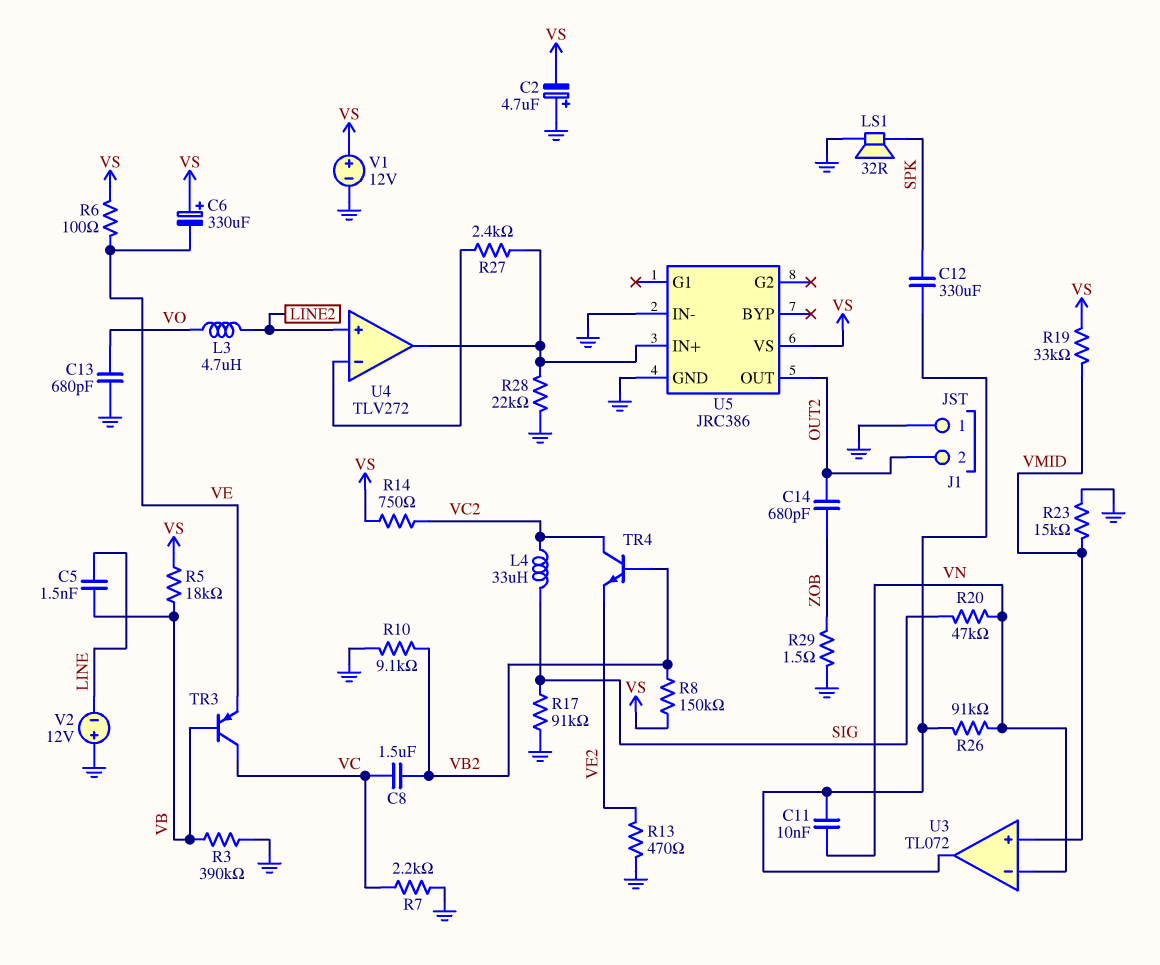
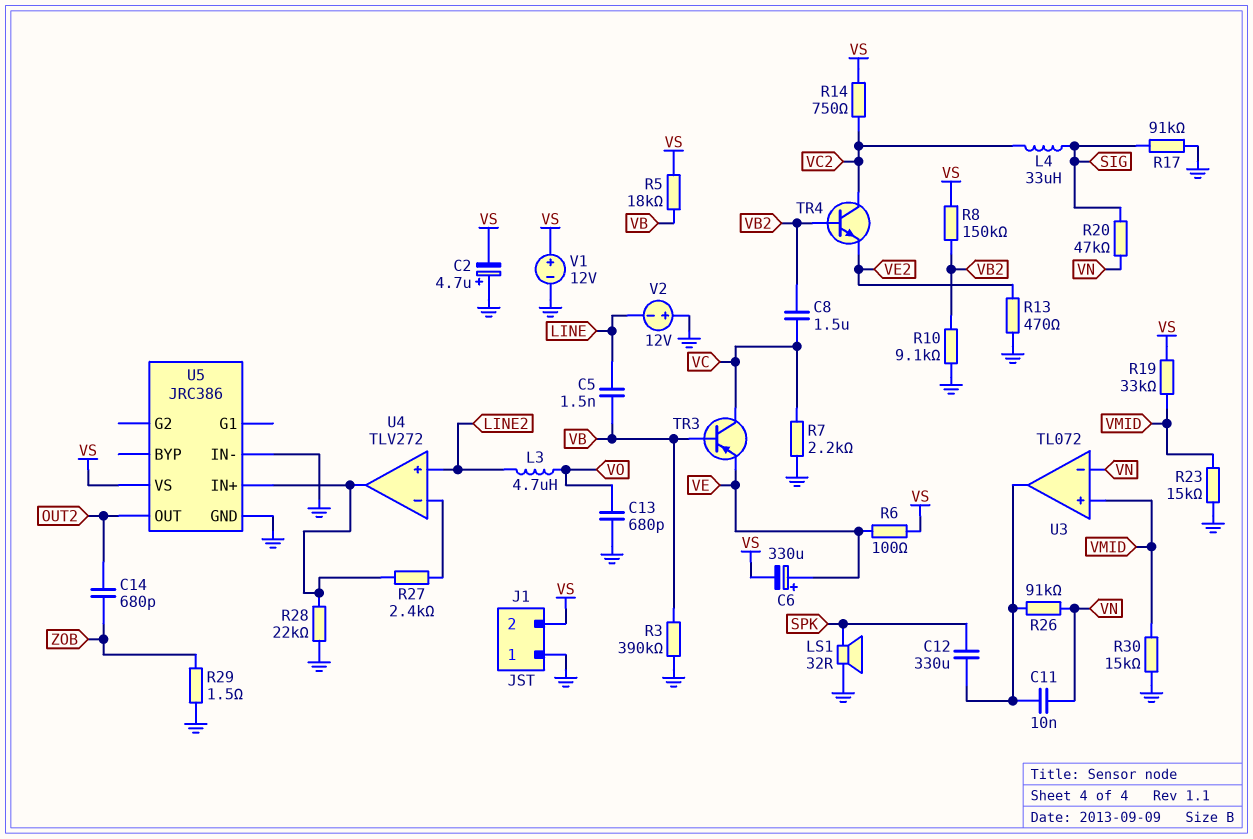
C6: 330uF (plus VS, minus VE) -> 330uF (plus VE, minus VS)
J1 pin 2: OUT2 -> VS
R30: none -> 15k (GND, VMID)

